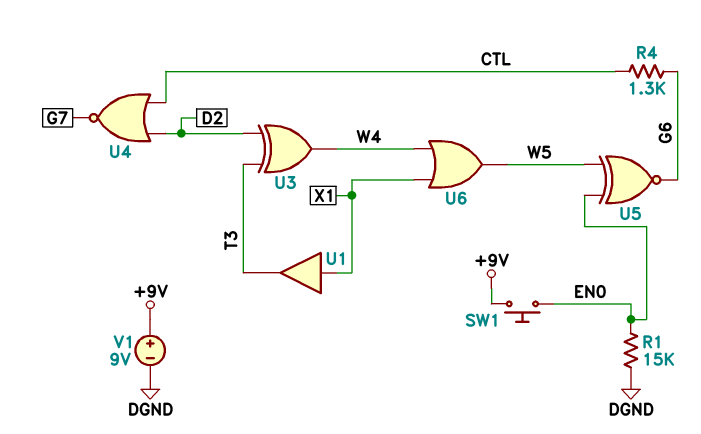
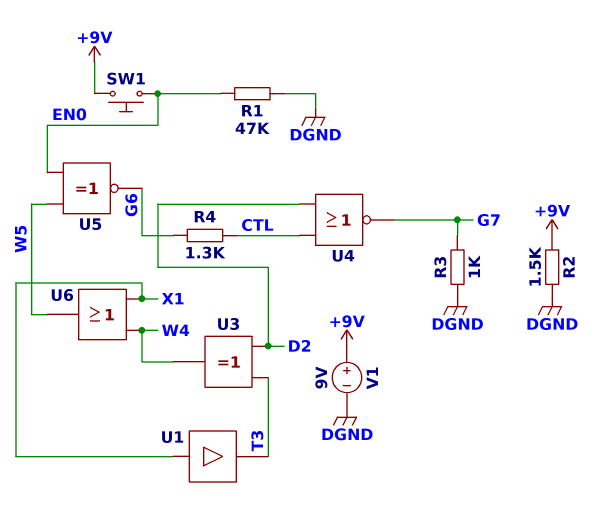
R1: 15k (DGND, EN0) -> 47k (DGND, EN0)
R2: none -> 1.5k (+9V, DGND)
R3: none -> 1k (DGND, G7)

